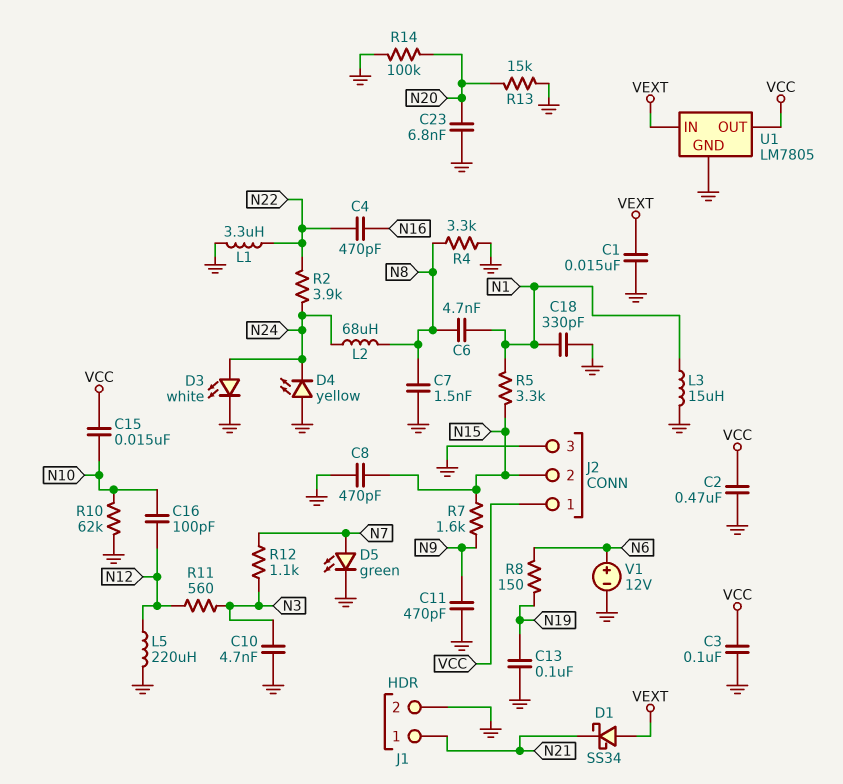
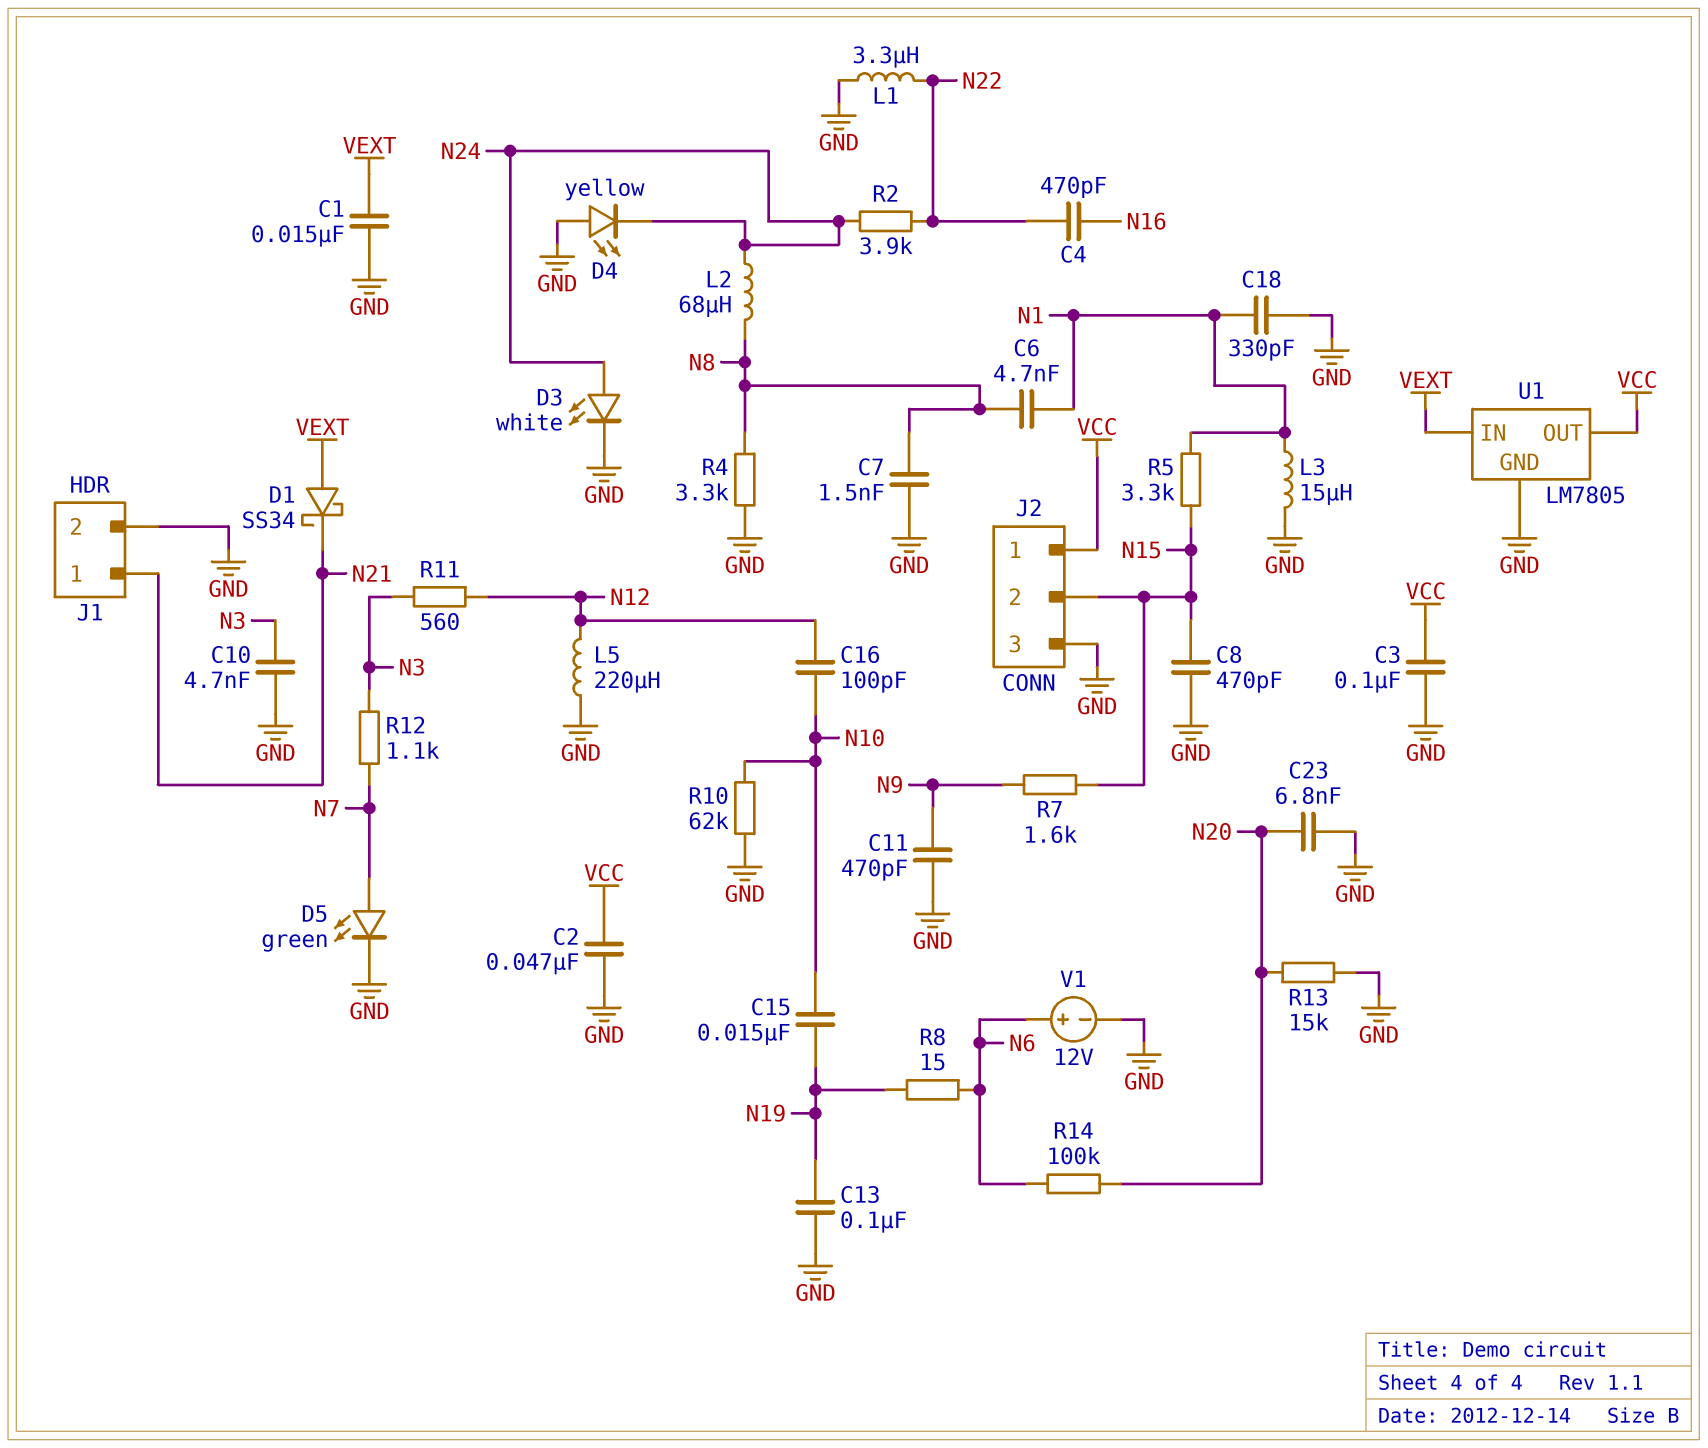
C2: 470nF (GND, VCC) -> 47nF (GND, VCC)
C15: 15nF (N10, VCC) -> 15nF (N10, N19)
R8: 150 (N6, N19) -> 15 (N6, N19)
R14: 100k (GND, N20) -> 100k (N6, N20)

